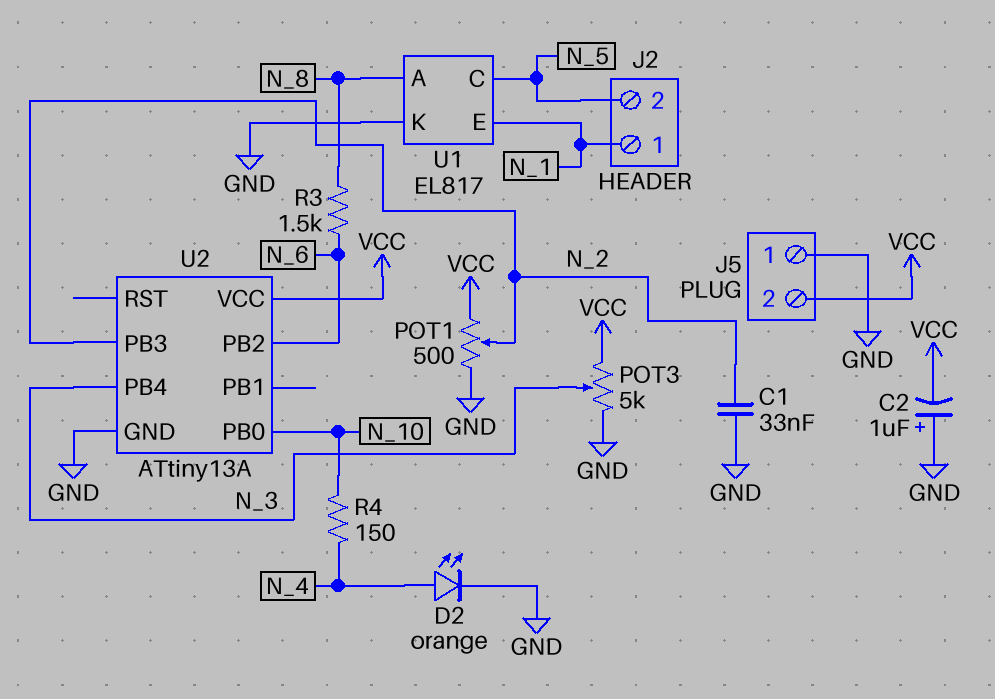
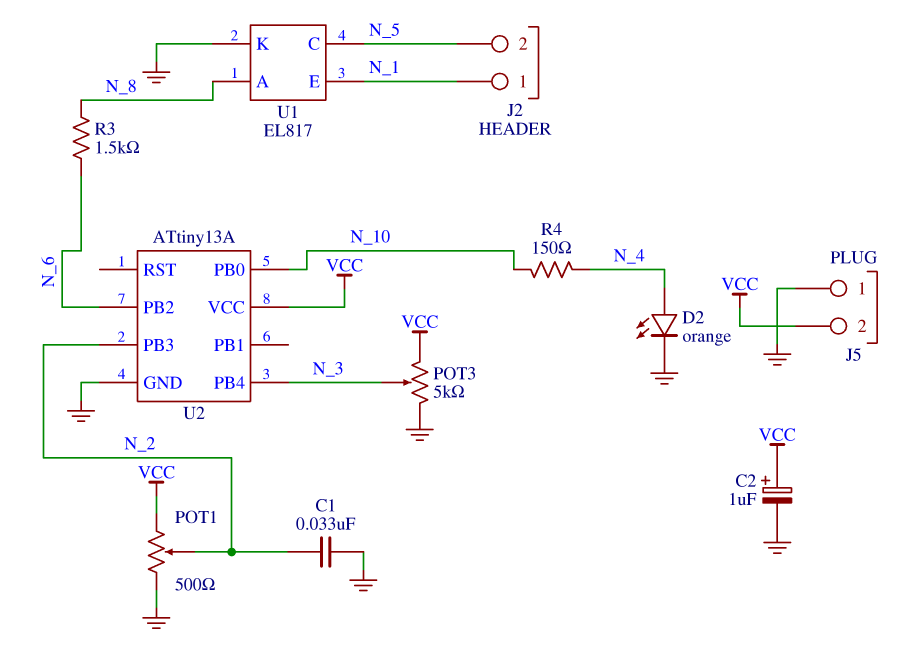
C2: 1uF (plus GND, minus VCC) -> 1uF (plus VCC, minus GND)

